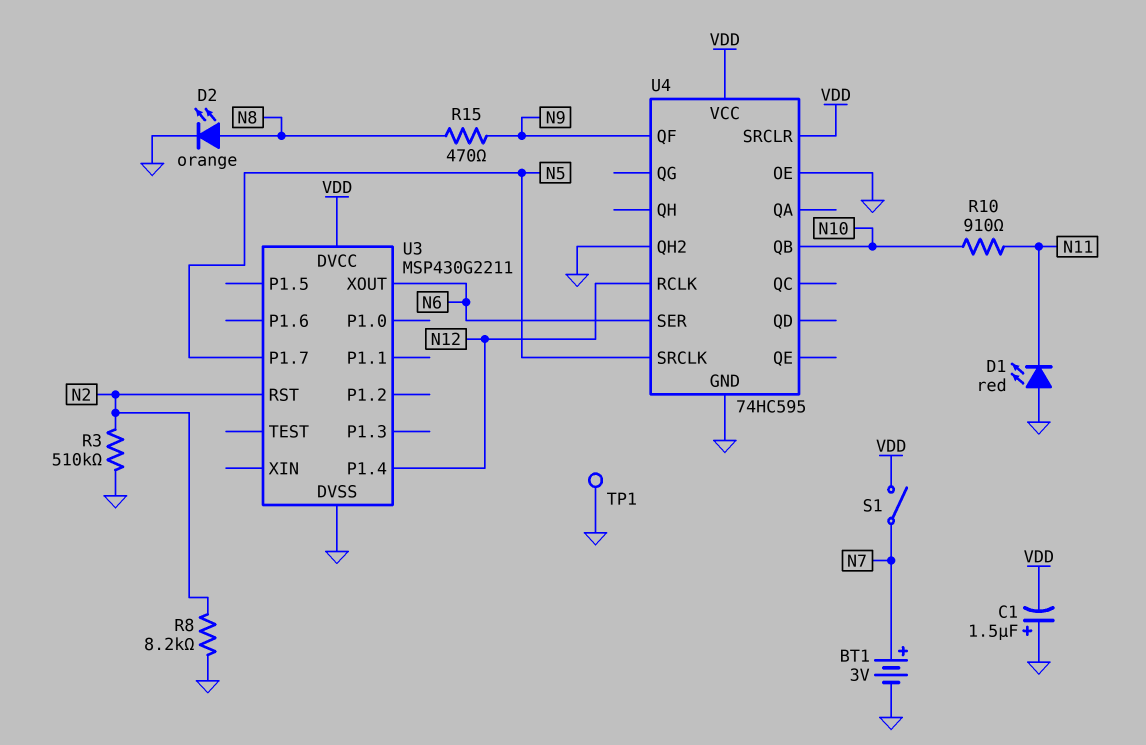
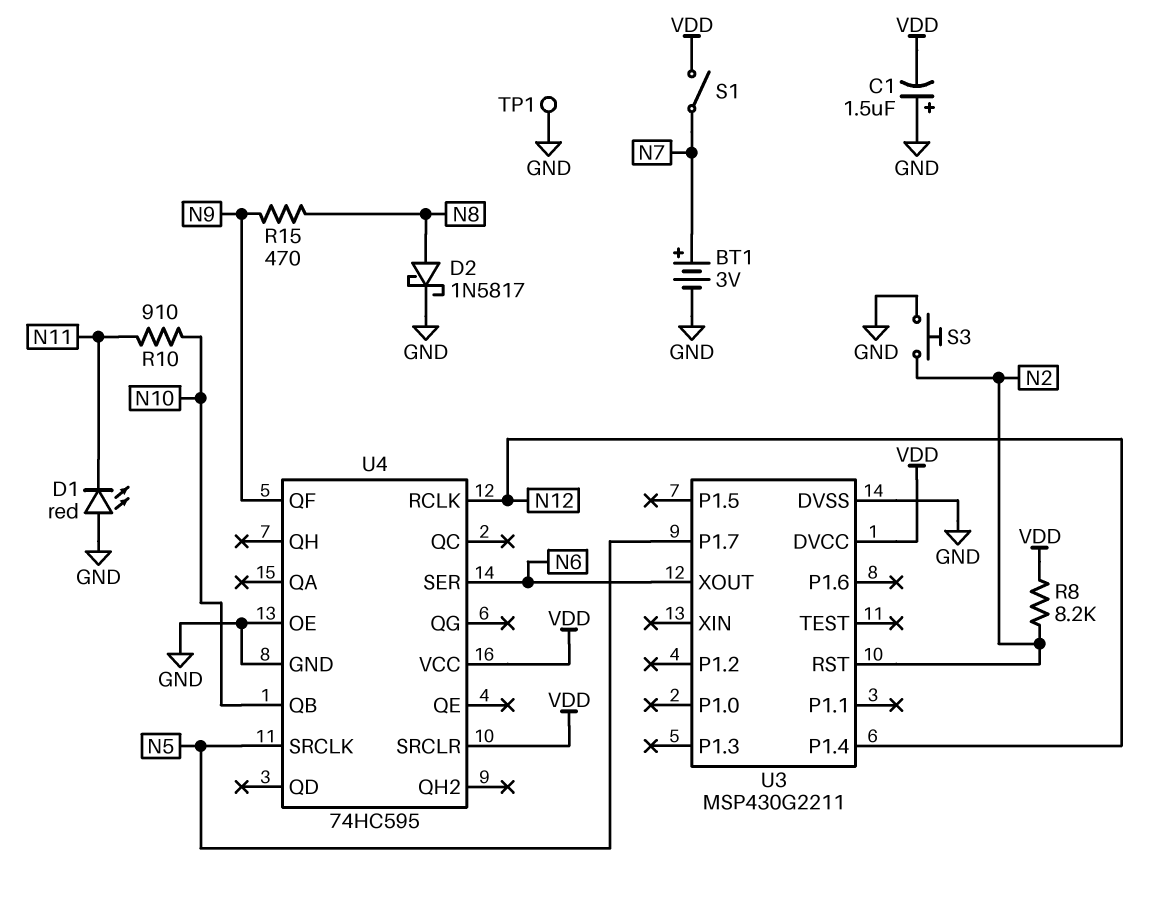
D2: LED orange (A N8, K GND) -> schottky 1N5817 (A N8, K GND)
R3: 510k (GND, N2) -> none
R8: 8.2k (GND, N2) -> 8.2k (N2, VDD)
S3: none -> button (GND, N2)
U4 pin QH2: GND -> none

